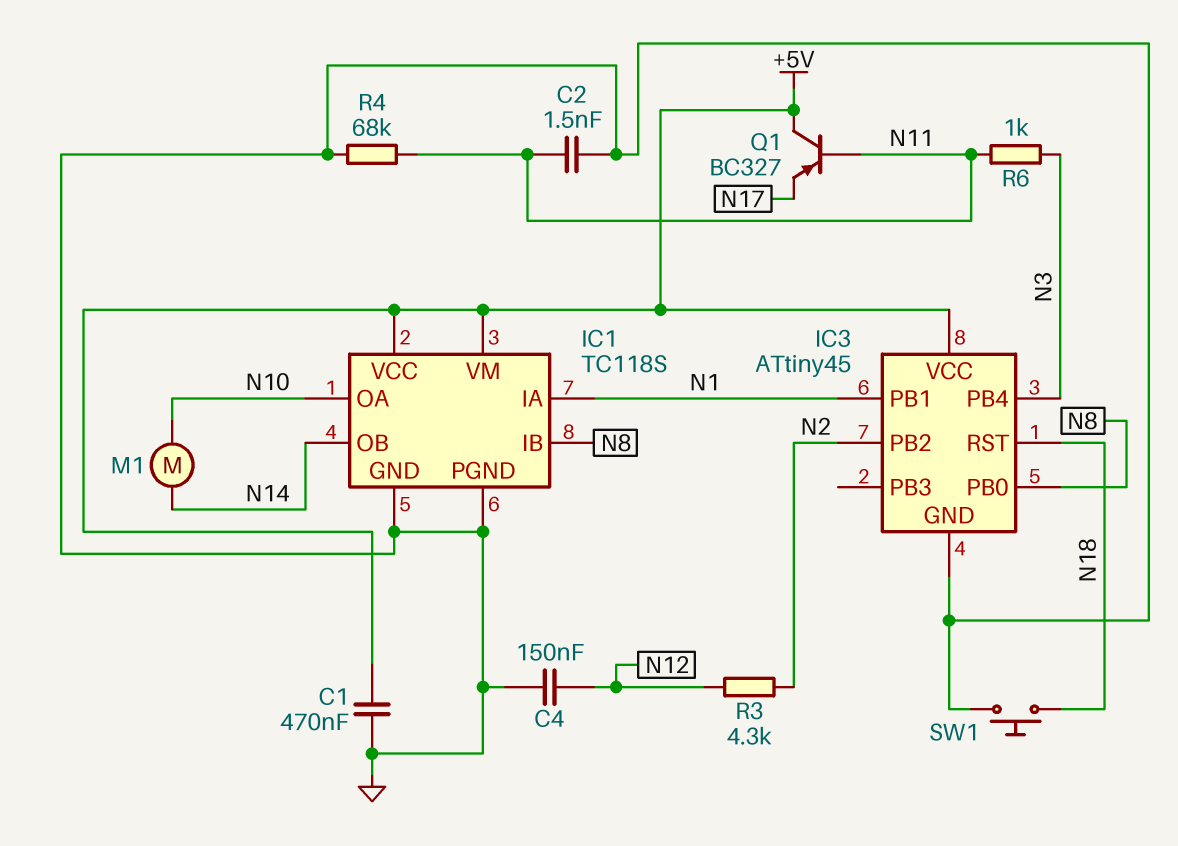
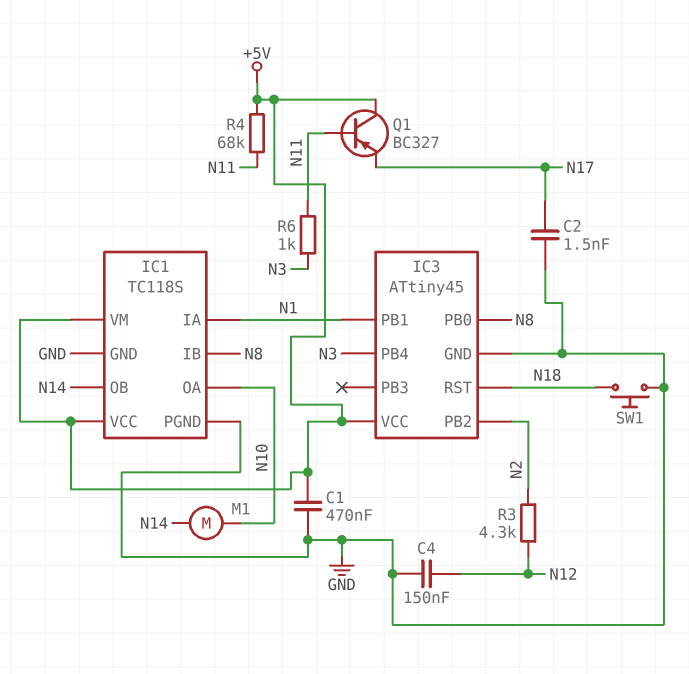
C2: 1.5nF (GND, N11) -> 1.5nF (GND, N17)
R4: 68k (GND, N11) -> 68k (+5V, N11)

